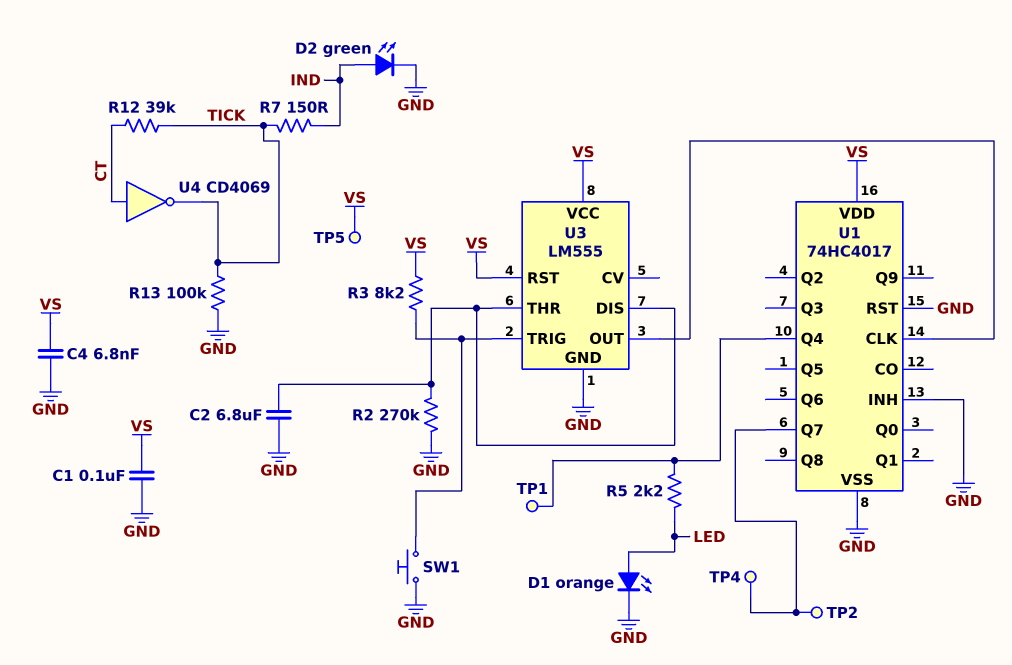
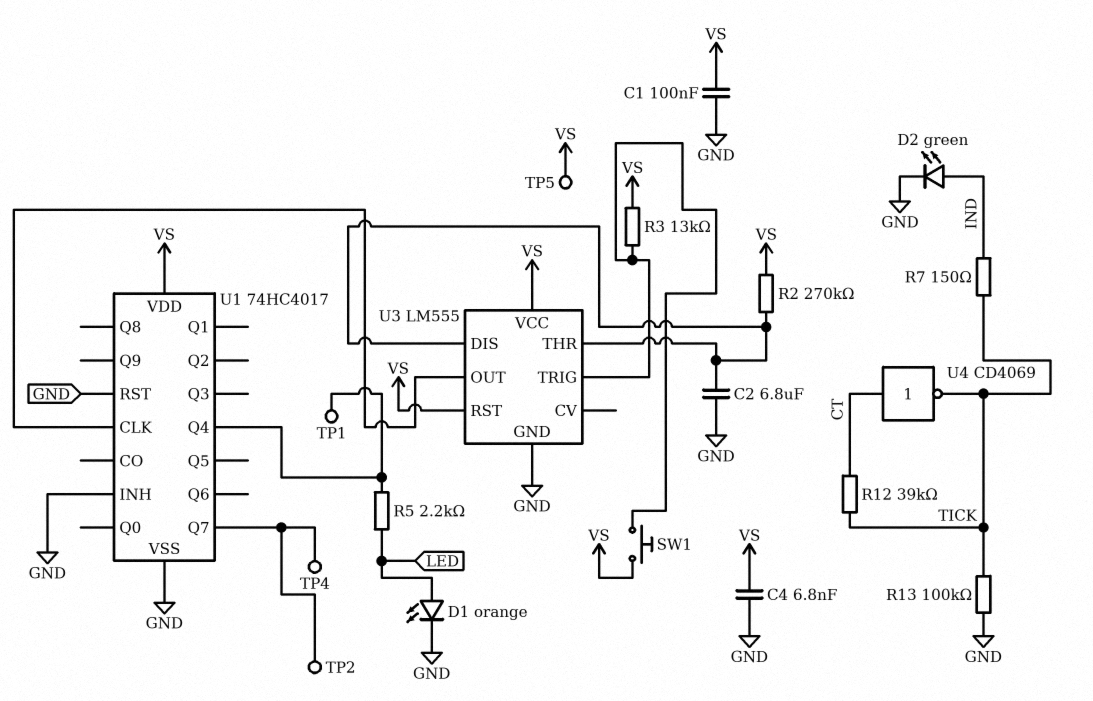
R2: 270k (GND, U3/DIS) -> 270k (U3/DIS, VS)
R3: 8.2k (U3/TRIG, VS) -> 13k (U3/TRIG, VS)
SW1: button (GND, U3/TRIG) -> button (U3/TRIG, VS)

